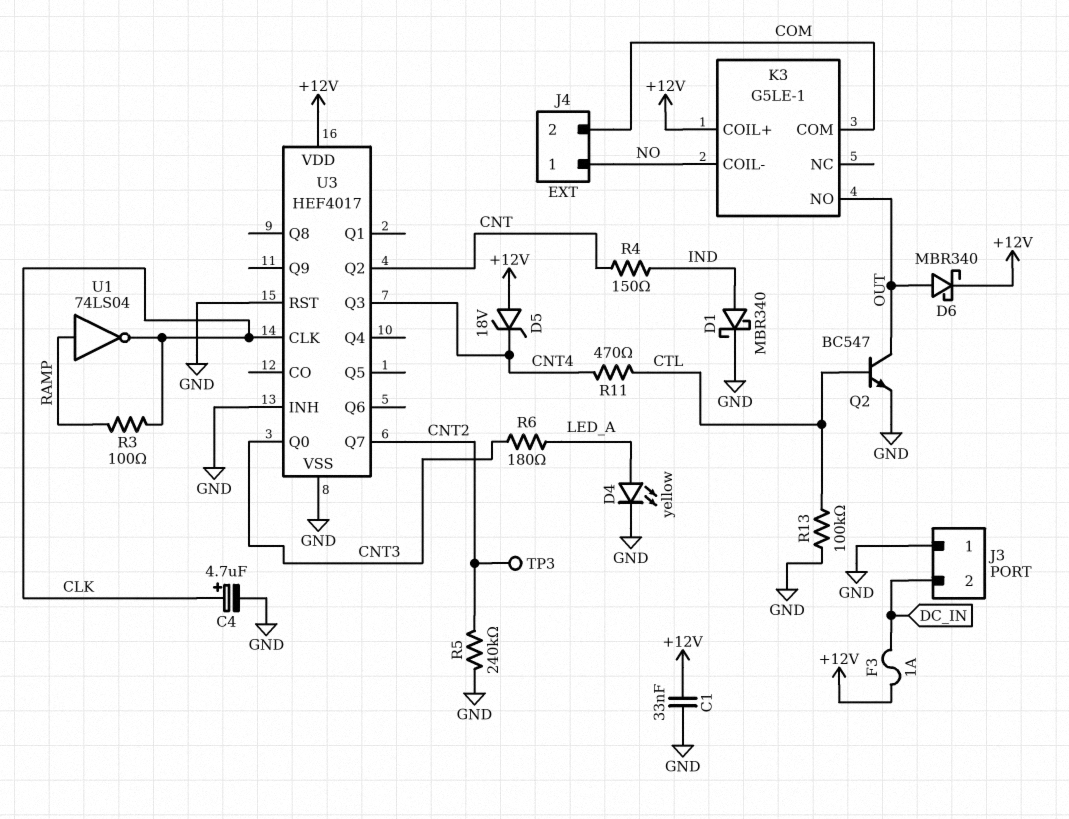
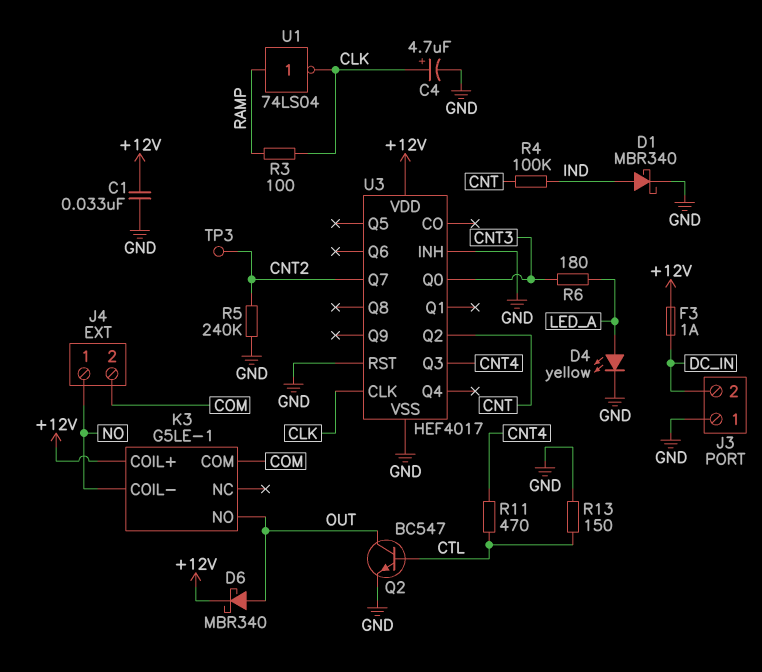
D5: zener 18V (A +12V, K CNT4) -> none
R4: 150 (CNT, IND) -> 100k (CNT, IND)
R13: 100k (CTL, GND) -> 150 (CTL, GND)

